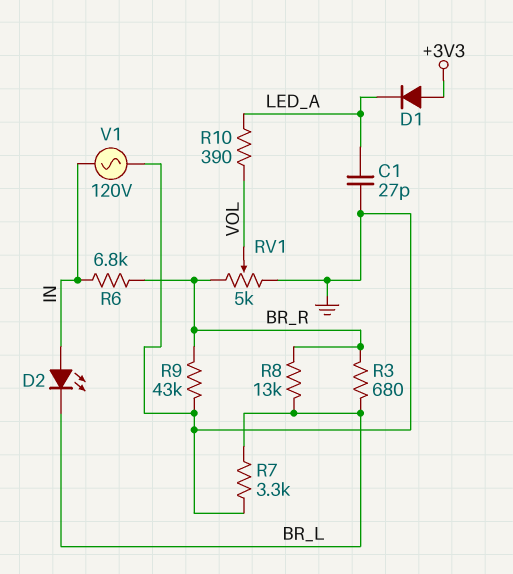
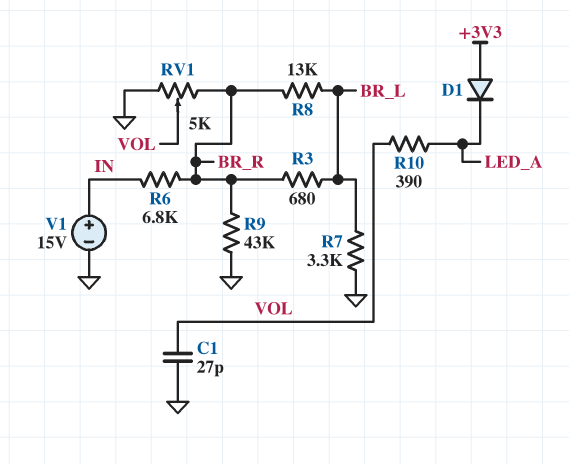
C1: 27pF (GND, LED_A) -> 27pF (GND, VOL)
D2: LED (A IN, K BR_L) -> none
V1: AC 120V (GND, IN) -> 15V (plus IN, minus GND)

